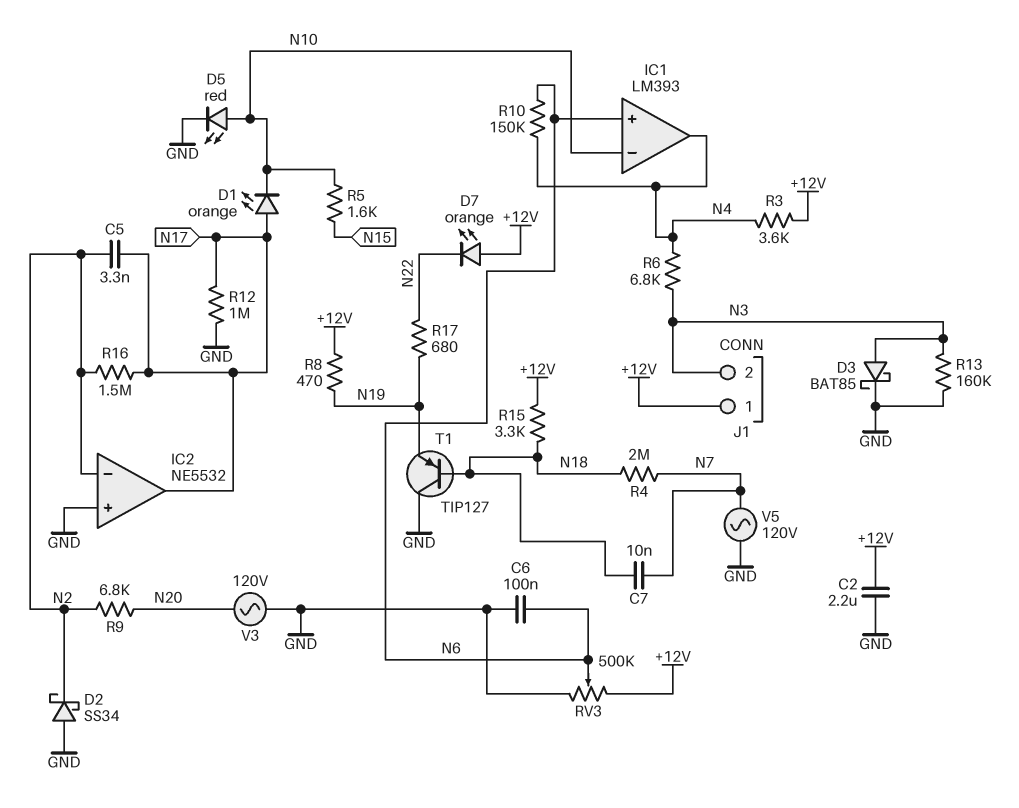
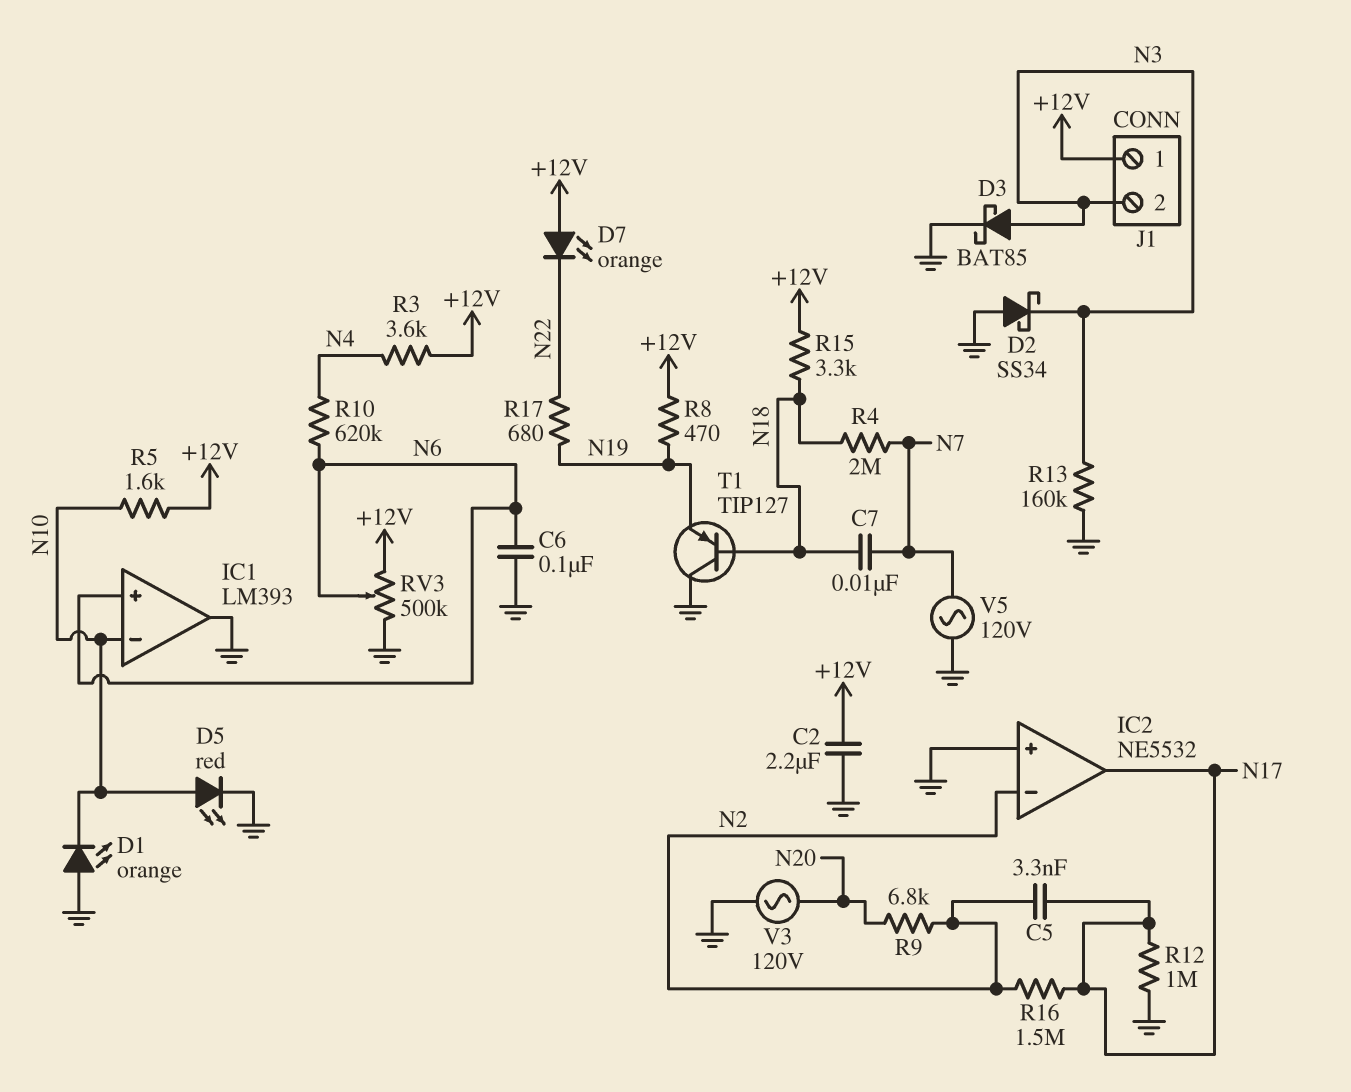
D1: LED orange (A N17, K N10) -> LED orange (A GND, K N10)
D2: schottky SS34 (A GND, K N2) -> schottky SS34 (A GND, K N3)
IC1 pin out: N4 -> GND
R5: 1.6k (N10, N15) -> 1.6k (+12V, N10)
R6: 6.8k (N3, N4) -> none
R10: 150k (N4, N6) -> 620k (N4, N6)

